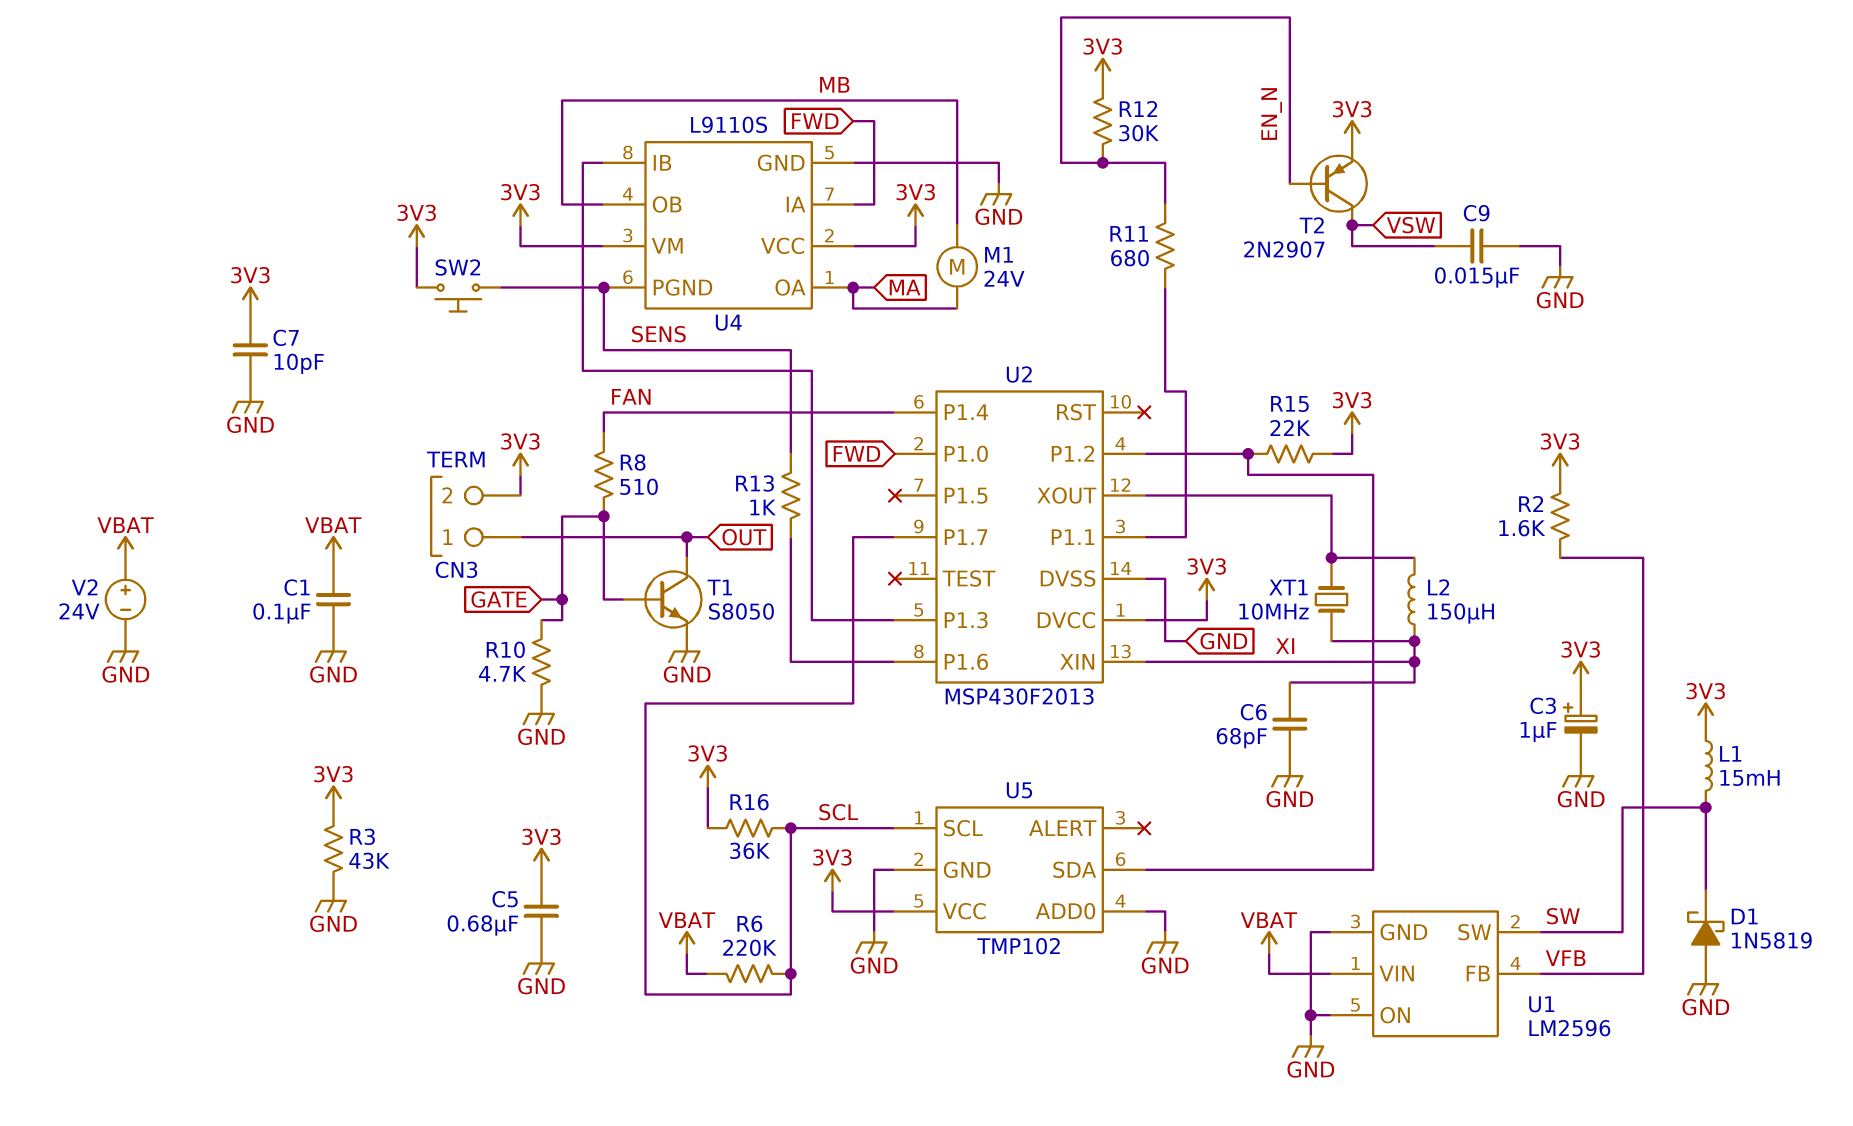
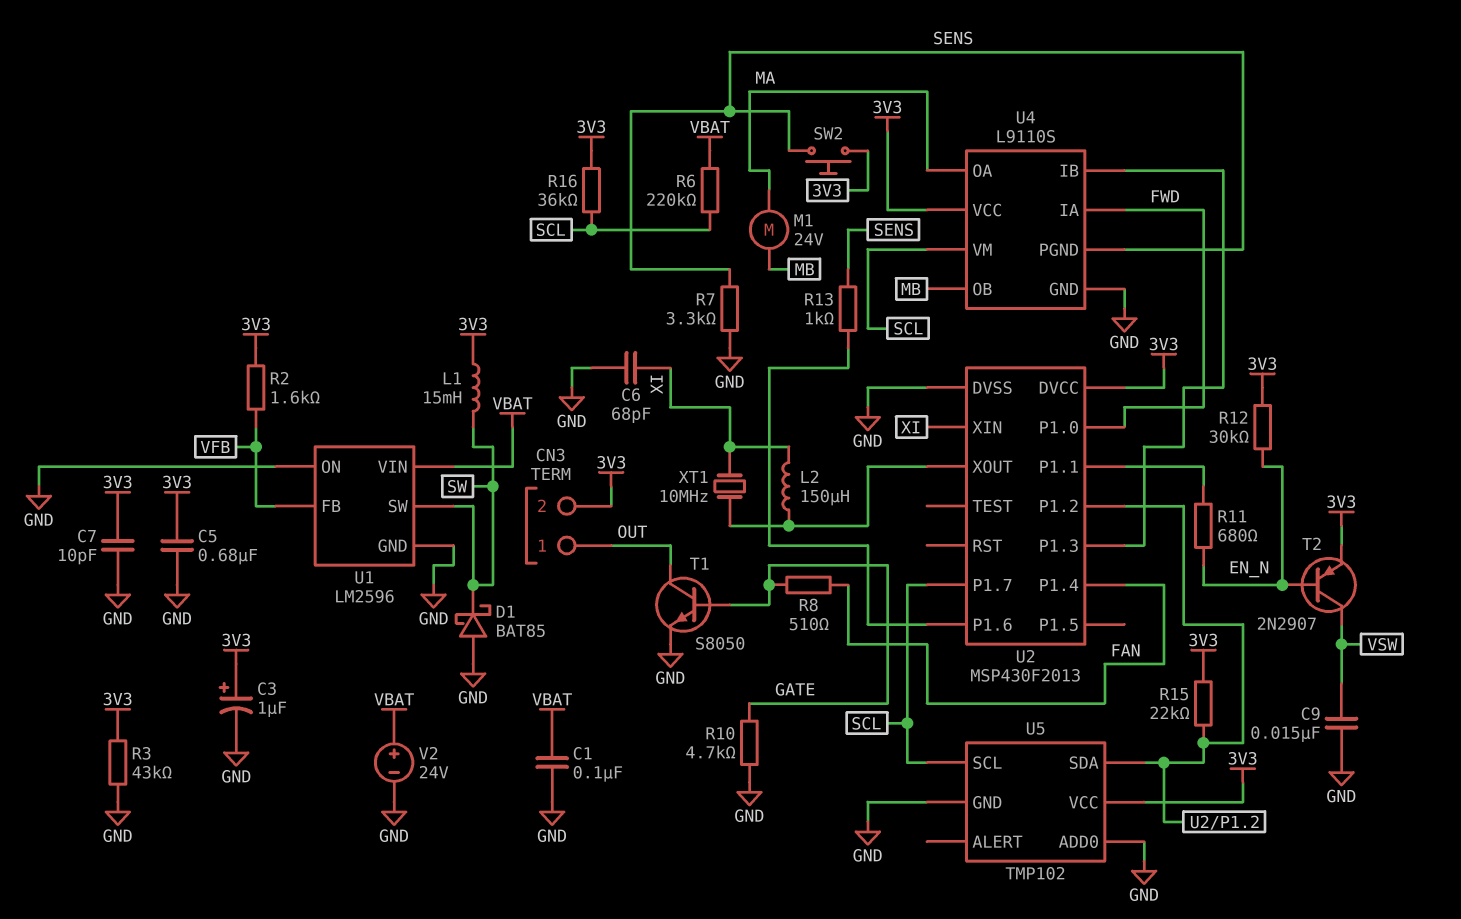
D1: schottky 1N5819 (A GND, K SW) -> schottky BAT85 (A GND, K SW)
R7: none -> 3.3k (GND, SENS)
U4 pin VM: 3V3 -> SCL

